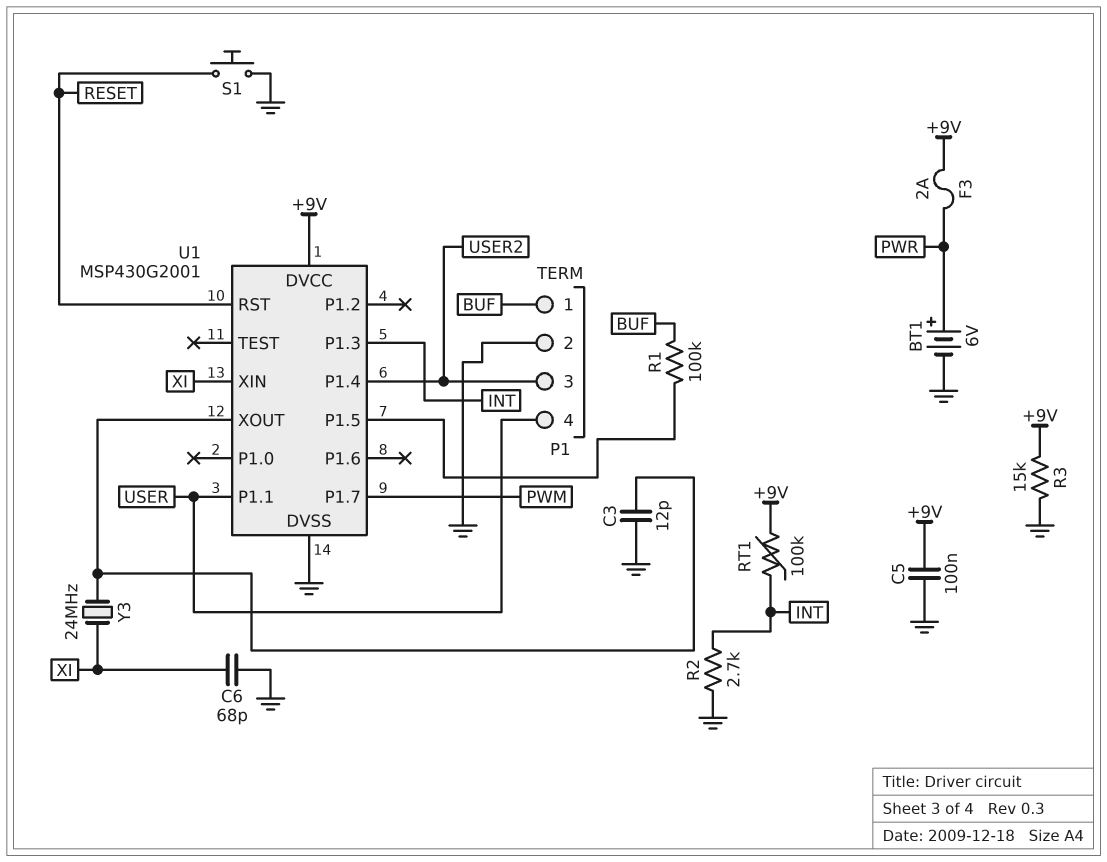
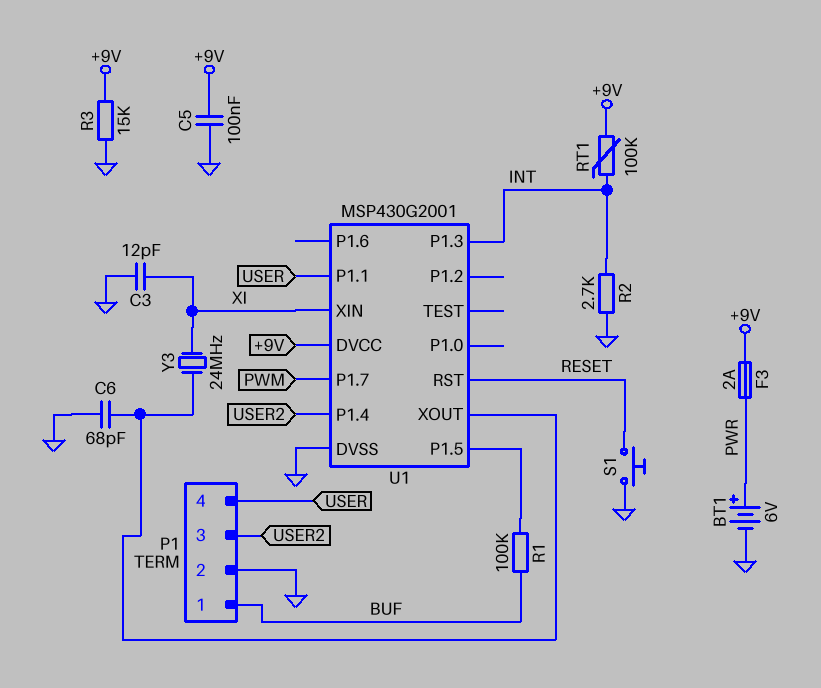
C3: 12pF (GND, U1/XOUT) -> 12pF (GND, XI)
C6: 68pF (GND, XI) -> 68pF (GND, U1/XOUT)

